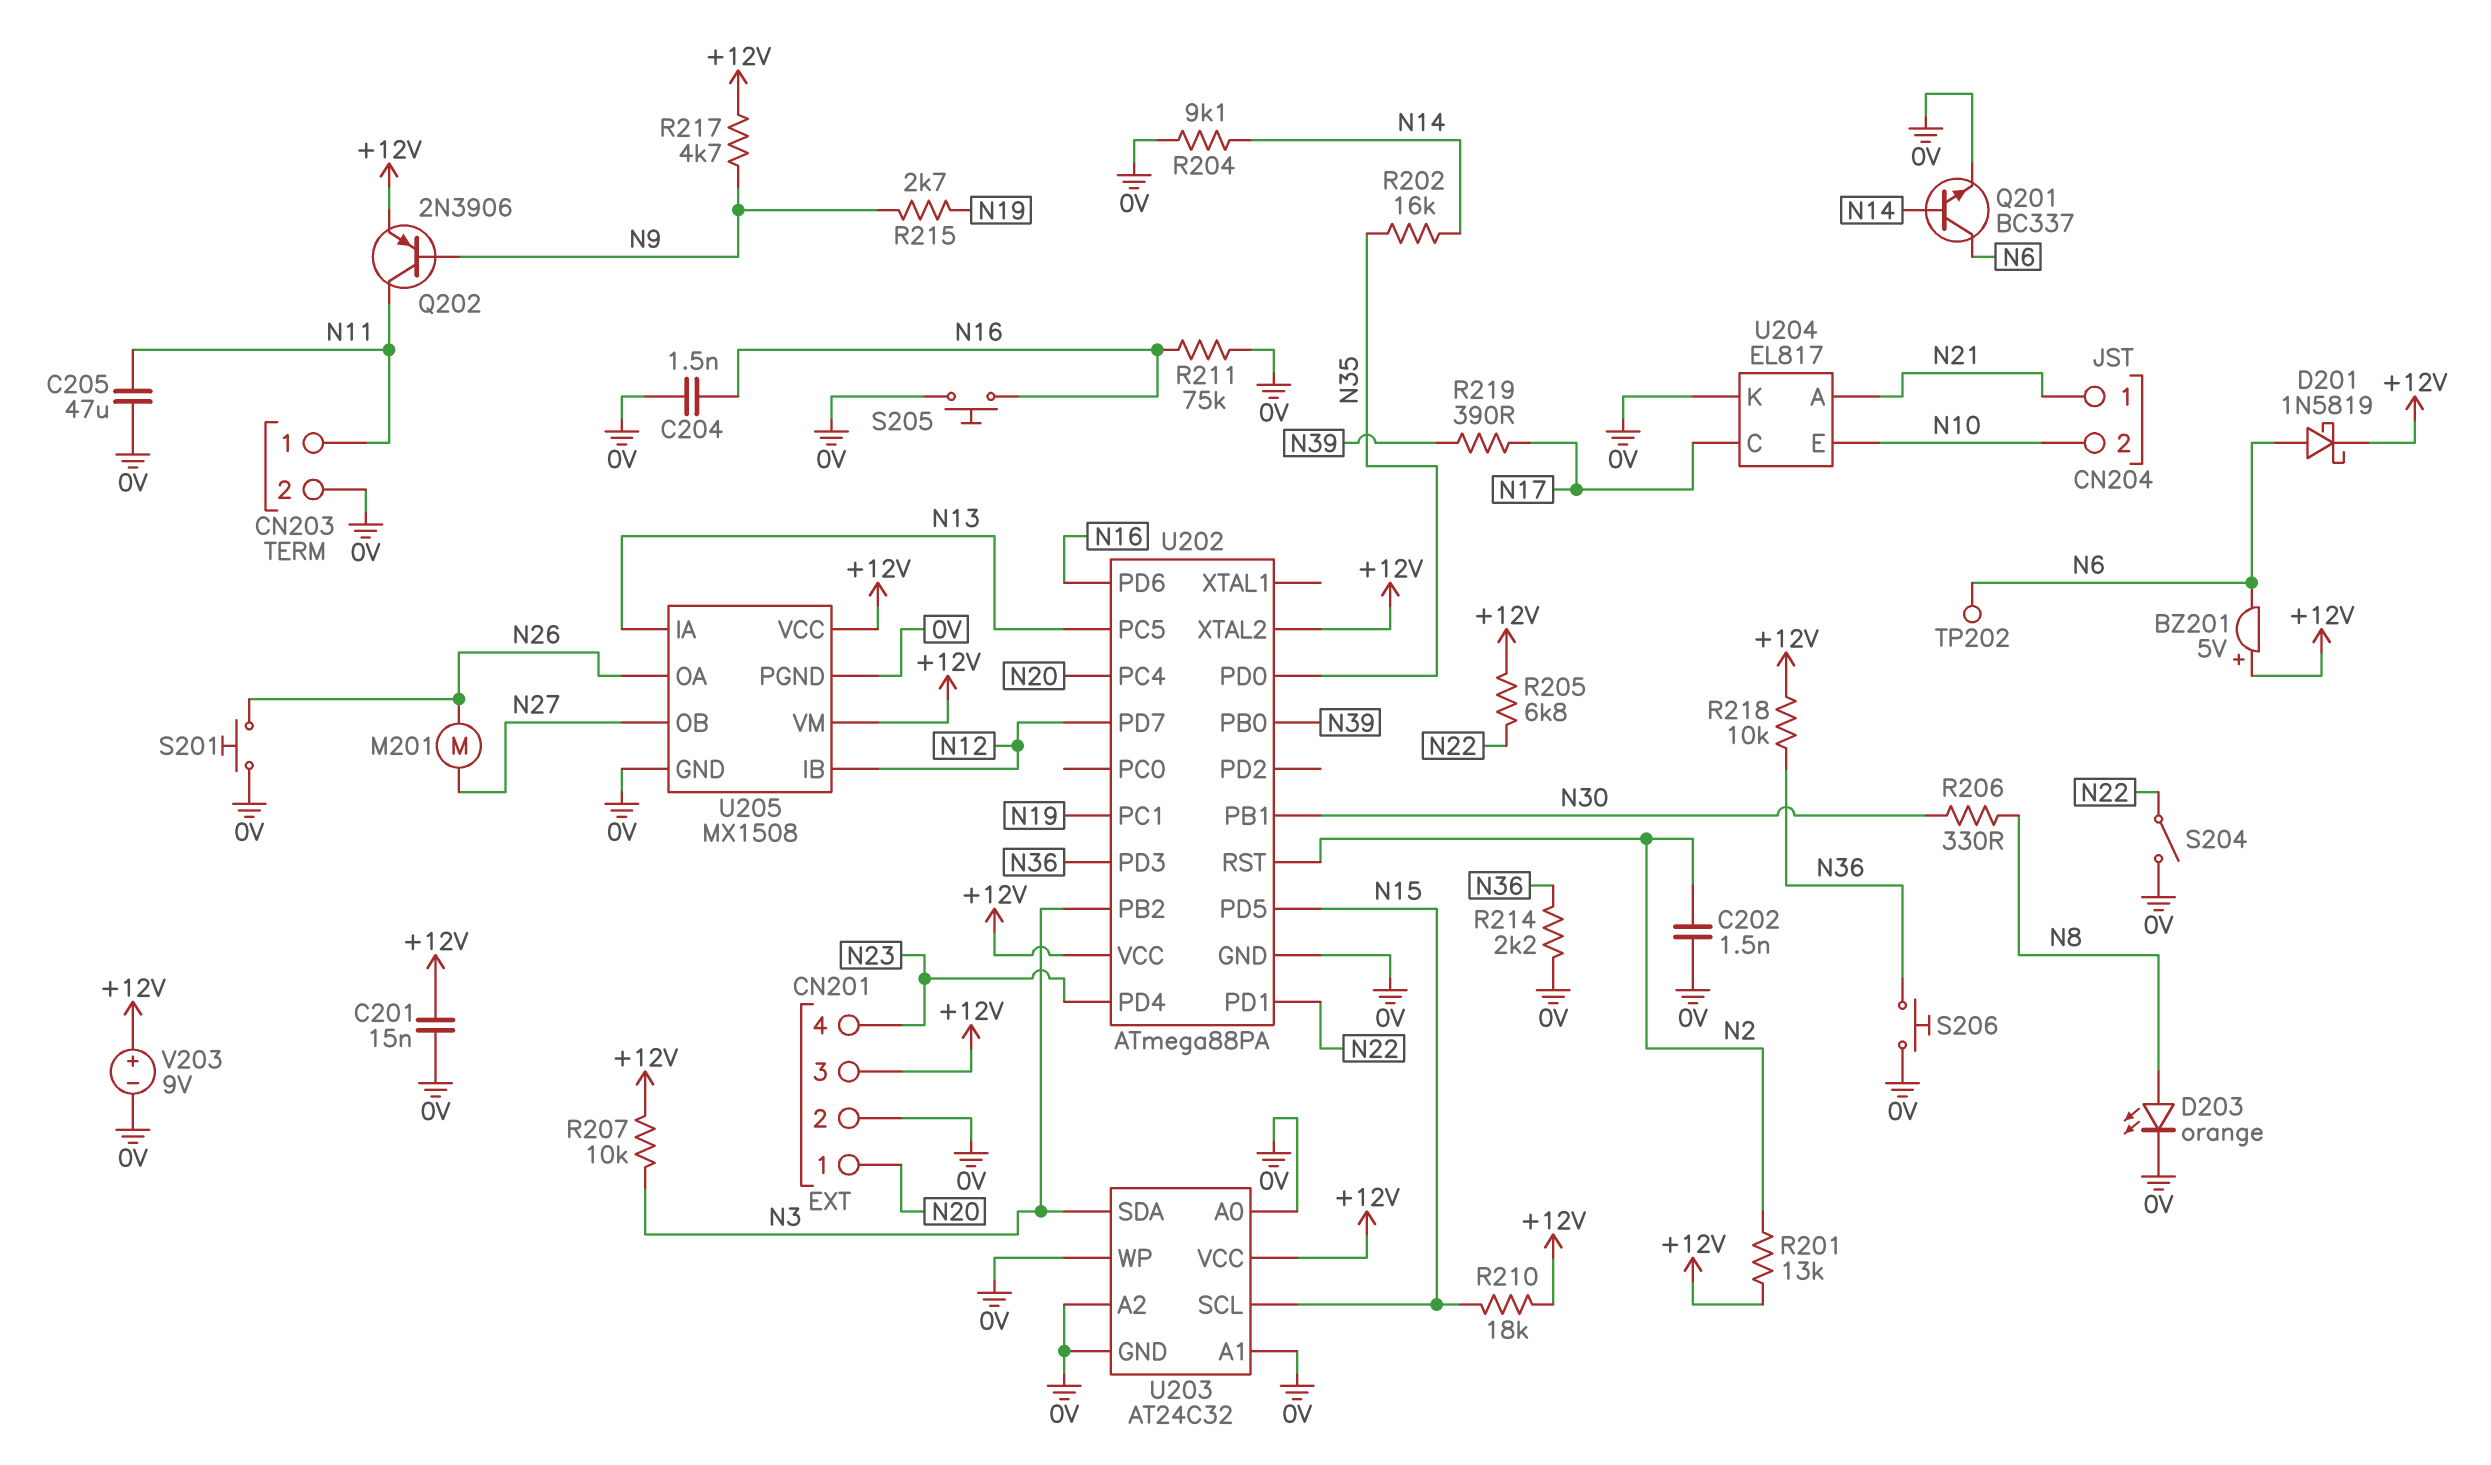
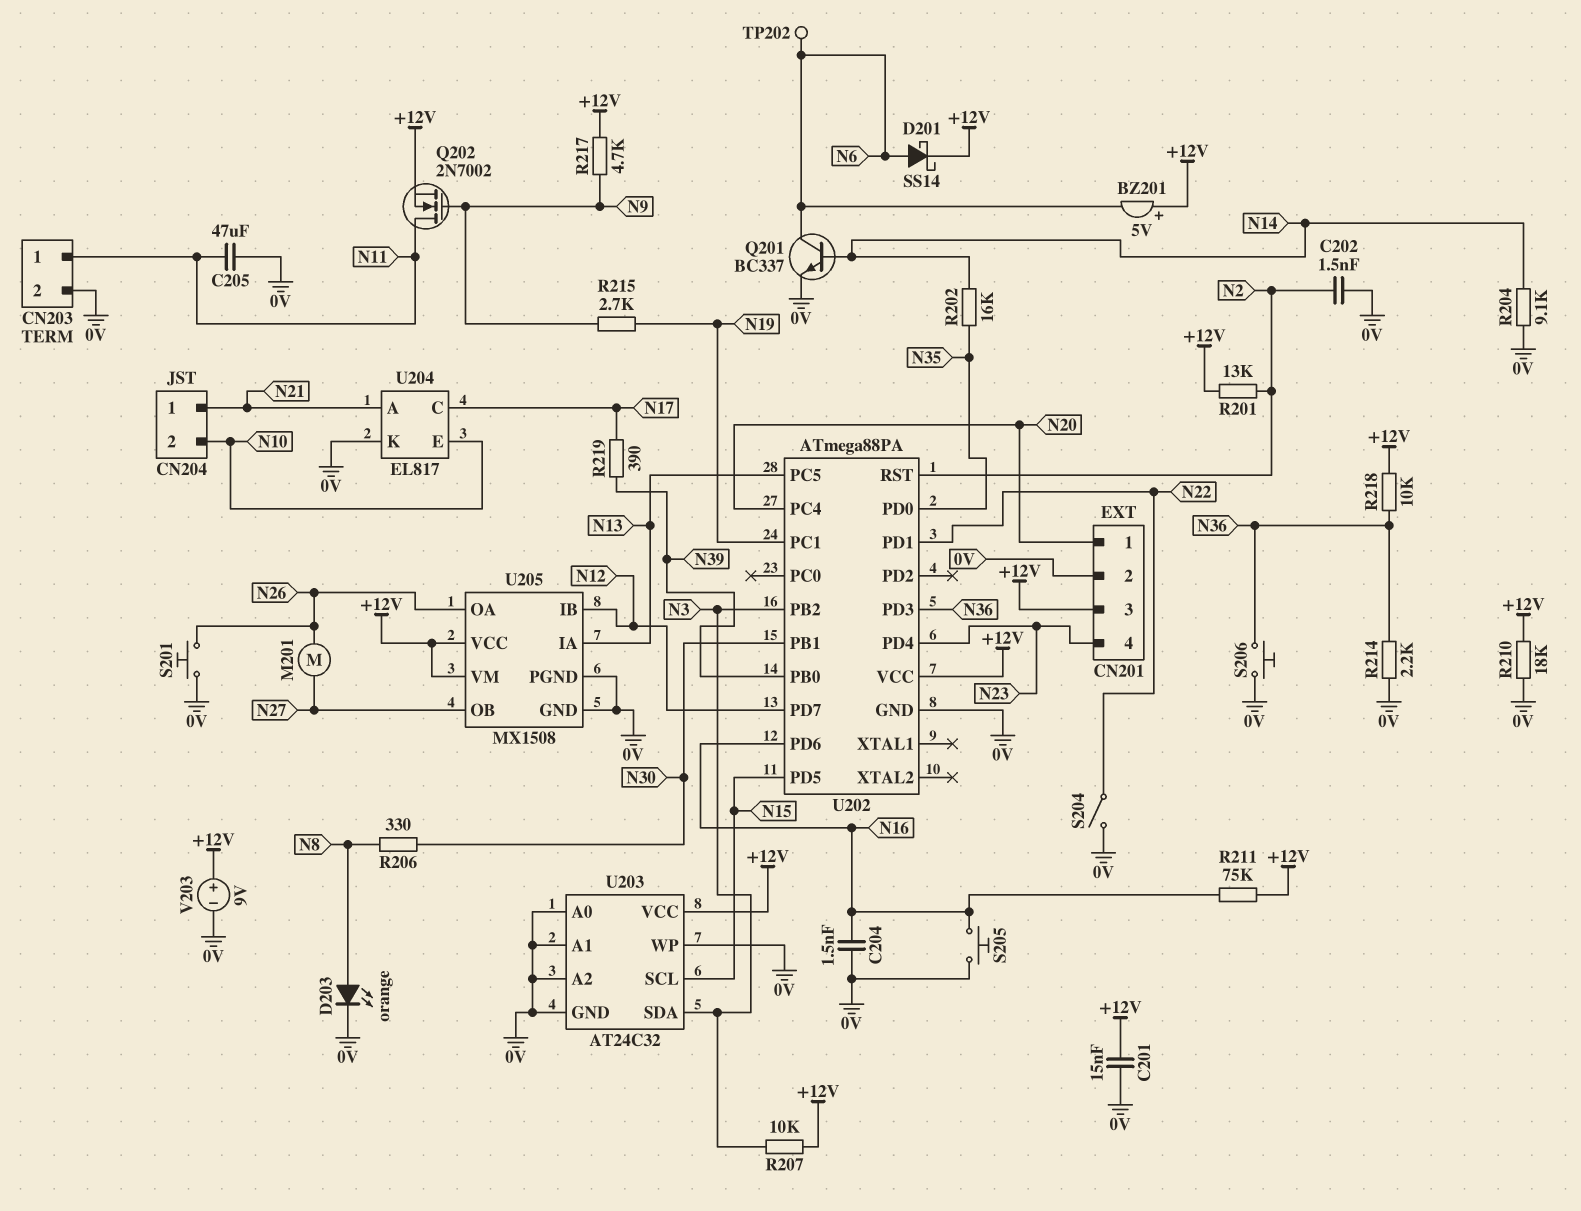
D201: schottky 1N5819 (A N6, K +12V) -> schottky SS14 (A N6, K +12V)
Q202: PNP 2N3906 (B N9, C N11, E +12V) -> NMOS 2N7002 (G N9, D N11, S +12V)
R205: 6.8k (+12V, N22) -> none
R210: 18k (+12V, N15) -> 18k (+12V, 0V)
R211: 75k (0V, N16) -> 75k (+12V, N16)
U202 pin XTAL2: +12V -> none

